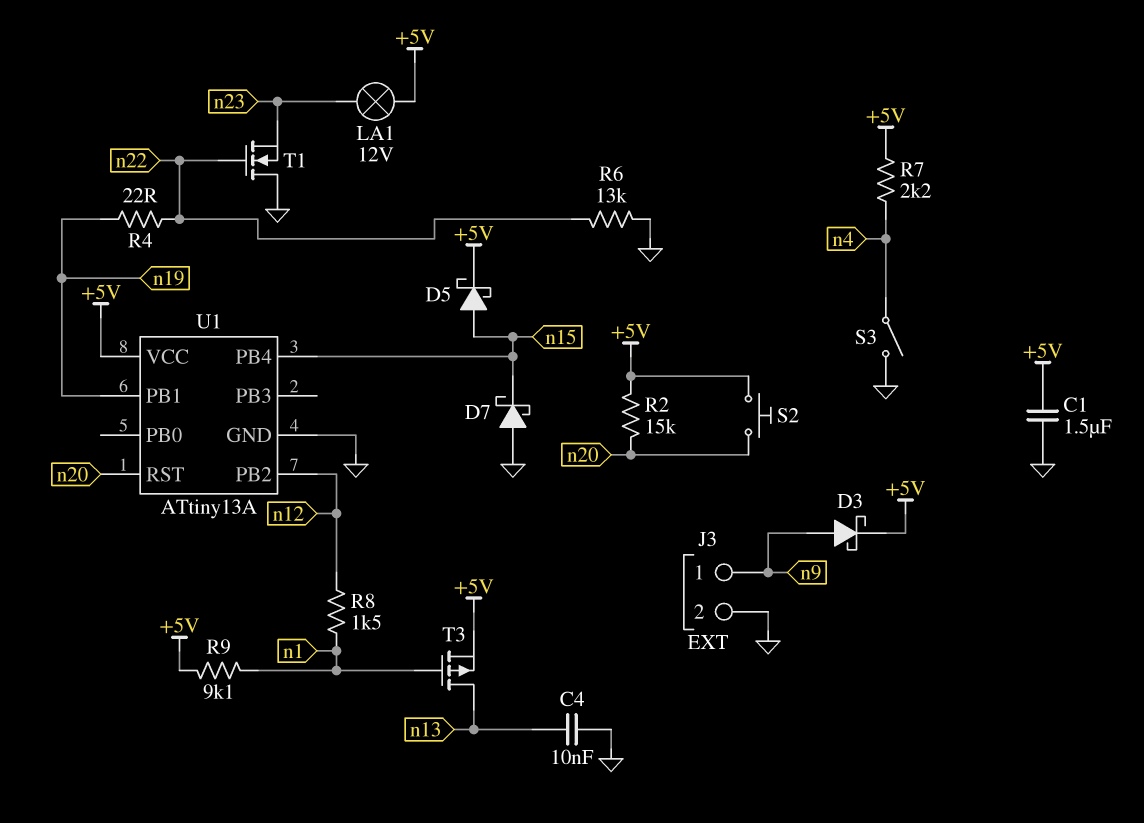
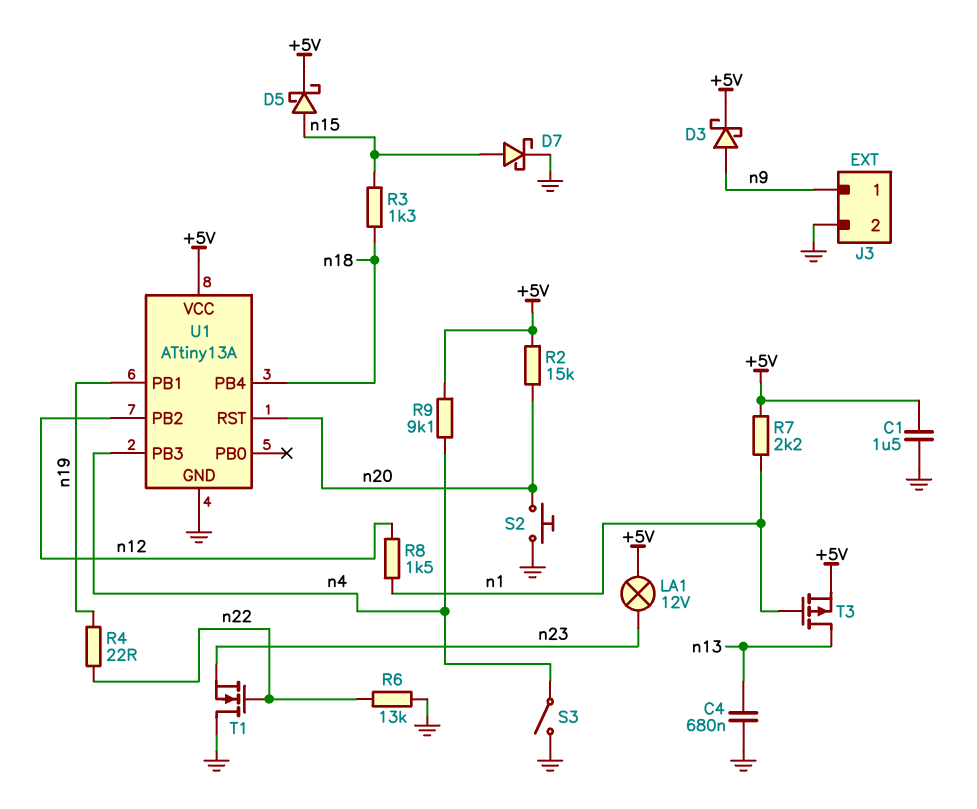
C4: 10nF (GND, n13) -> 680nF (GND, n13)
D7: schottky (A GND, K n15) -> schottky (A n15, K GND)
R3: none -> 1.3k (n15, n18)
R7: 2.2k (+5V, n4) -> 2.2k (+5V, n1)
R9: 9.1k (+5V, n1) -> 9.1k (+5V, n4)
S2: button (+5V, n20) -> button (GND, n20)
U1 pin PB3: none -> n4
U1 pin PB4: n15 -> n18

